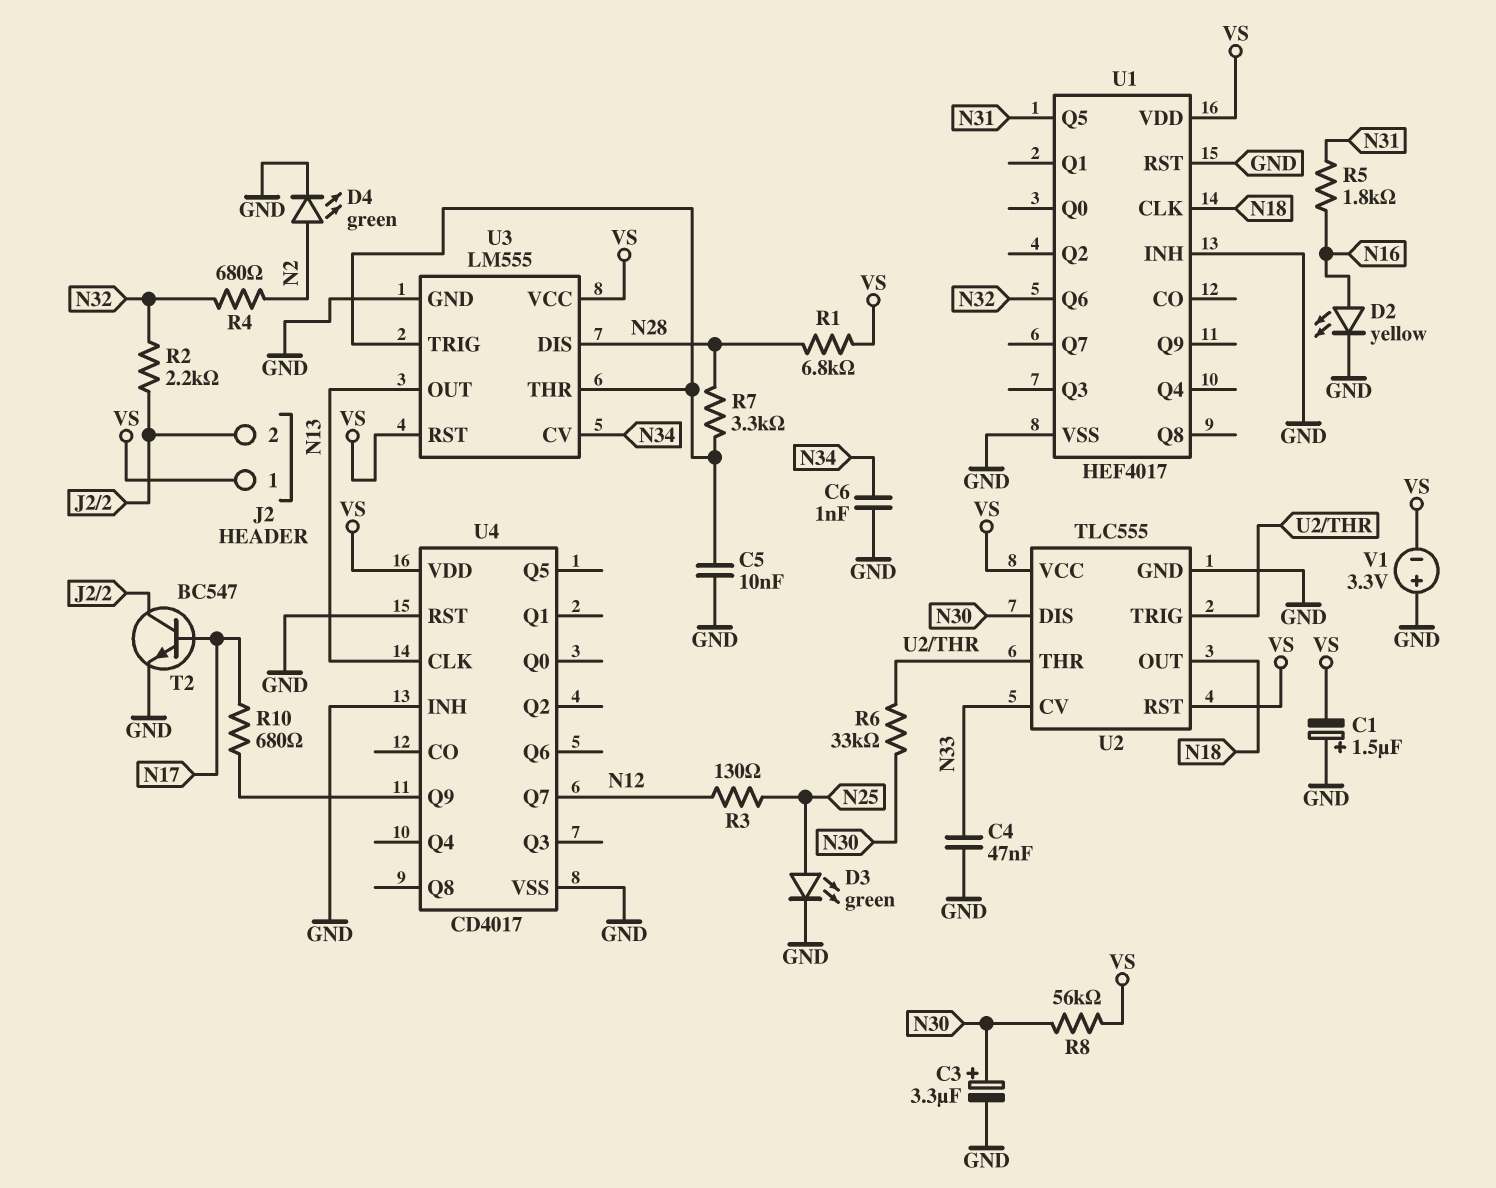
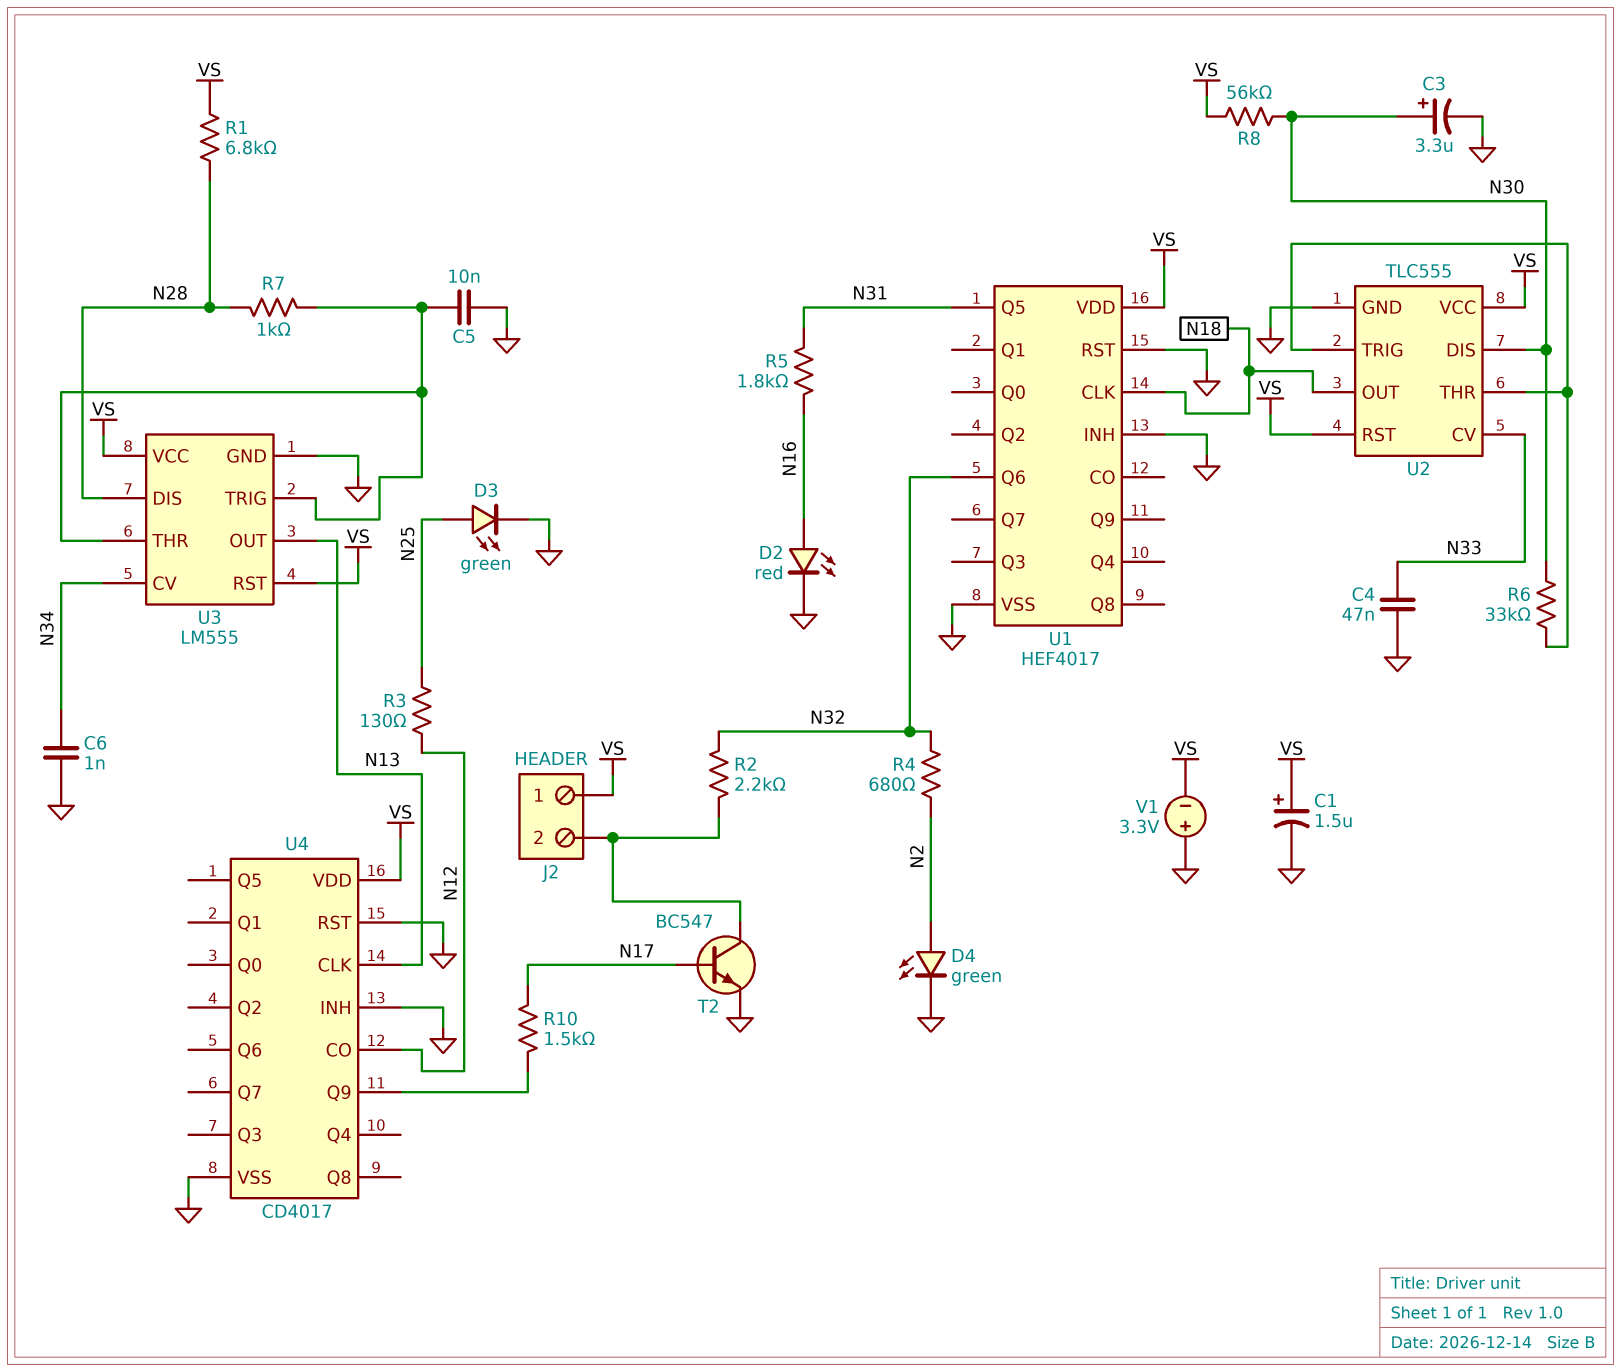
C1: 1.5uF (plus GND, minus VS) -> 1.5uF (plus VS, minus GND)
D2: LED yellow (A N16, K GND) -> LED red (A N16, K GND)
R7: 3.3k (N28, U3/THR) -> 1k (N28, U3/THR)
R10: 680 (N17, U4/Q9) -> 1.5k (N17, U4/Q9)
U4 pin CO: none -> N12
U4 pin Q7: N12 -> none

